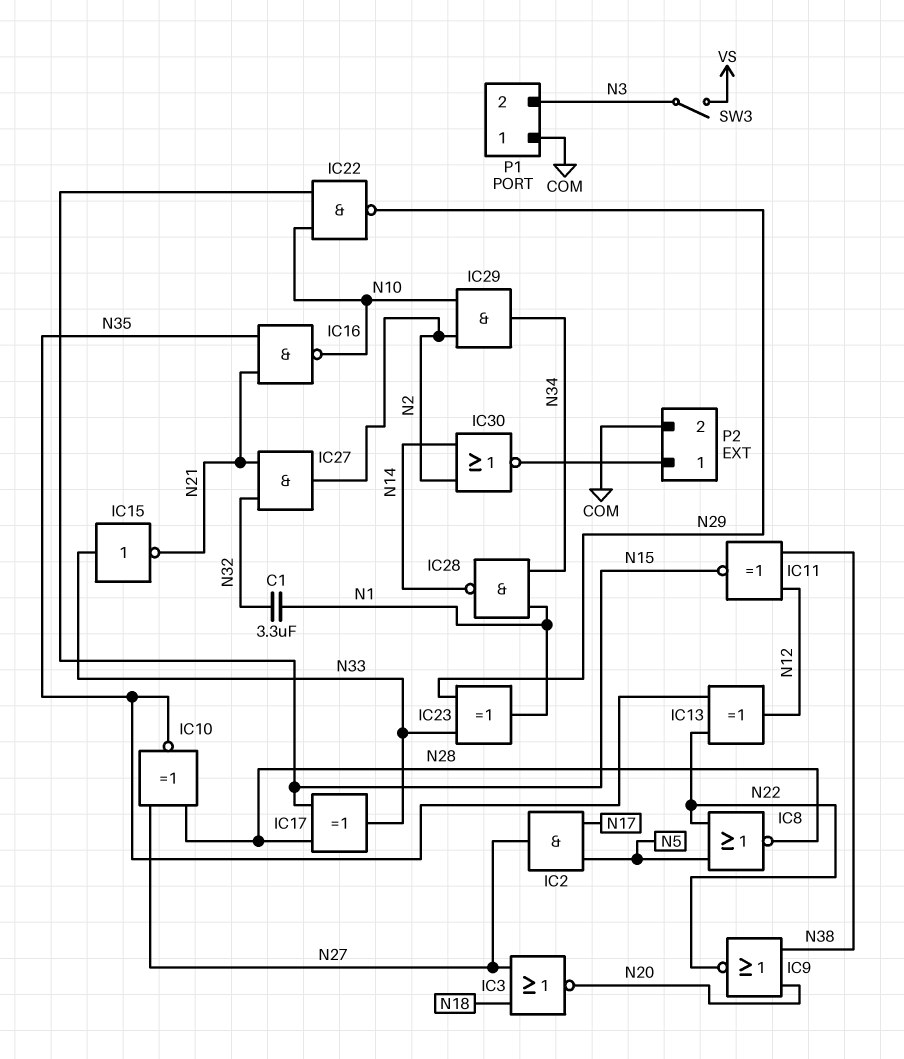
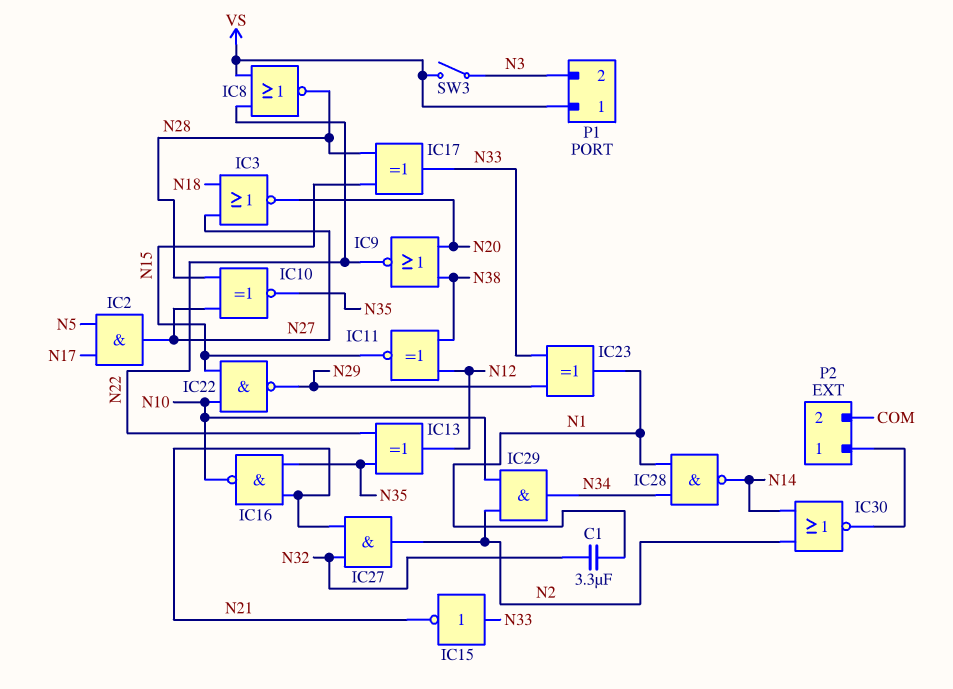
IC8: NOR (in N5, in N22, out N28) -> NOR (in N22, in VS, out N28)
P1 pin 1: COM -> VS

